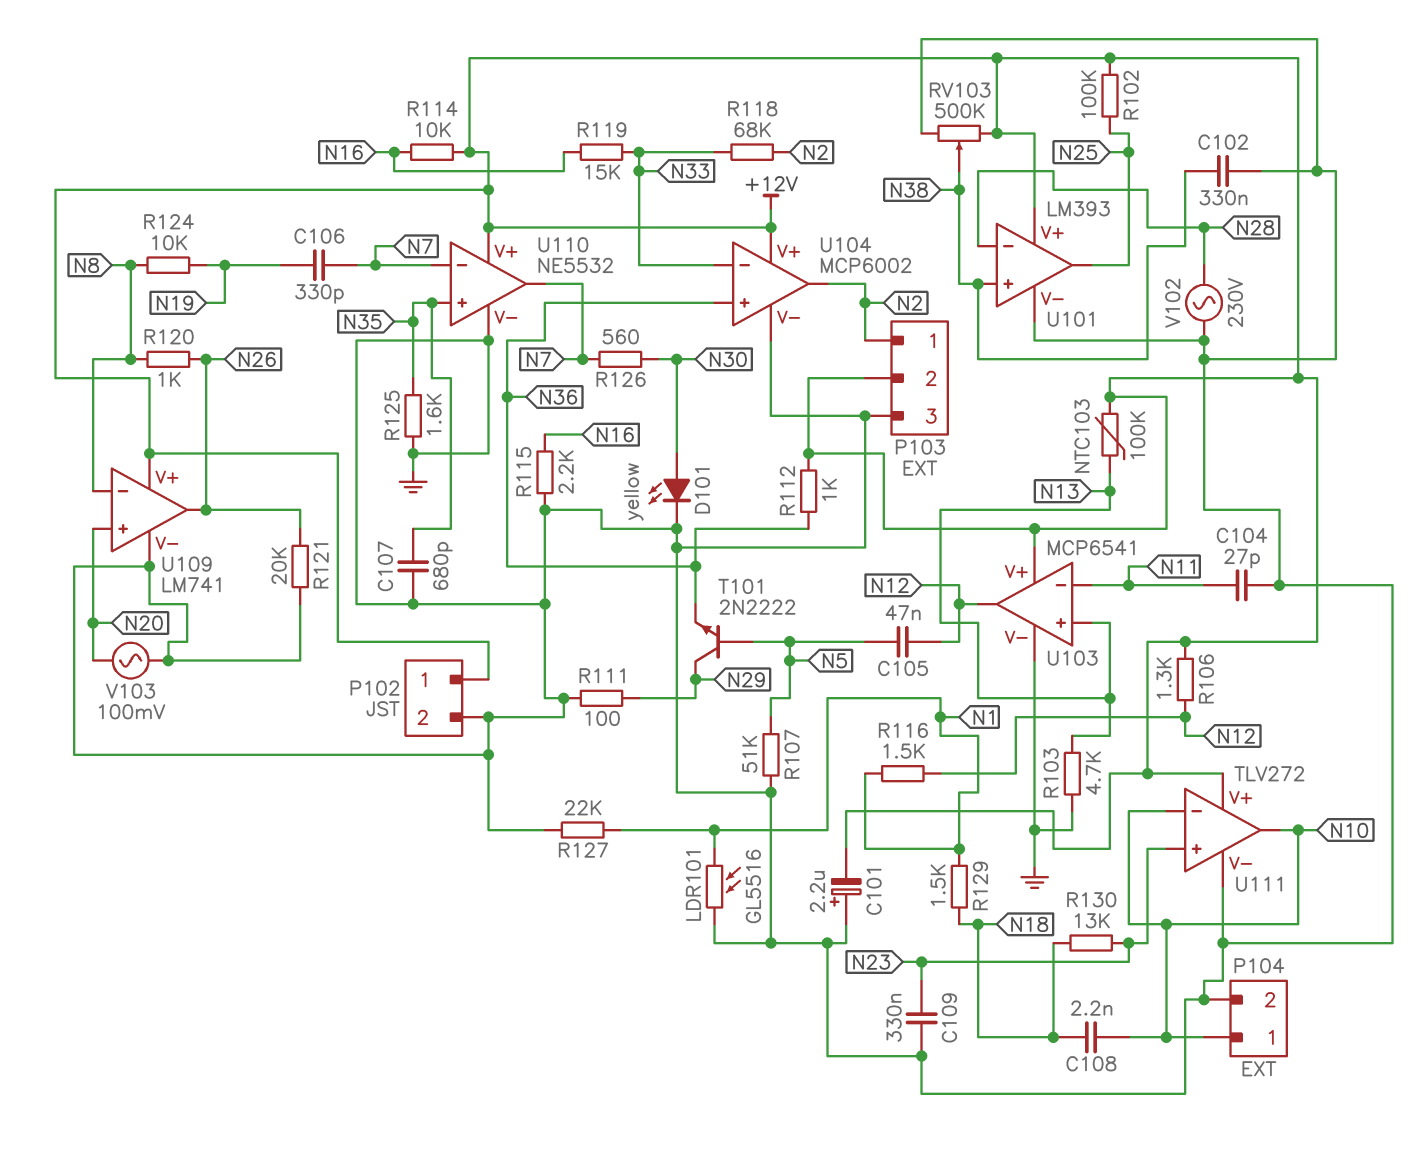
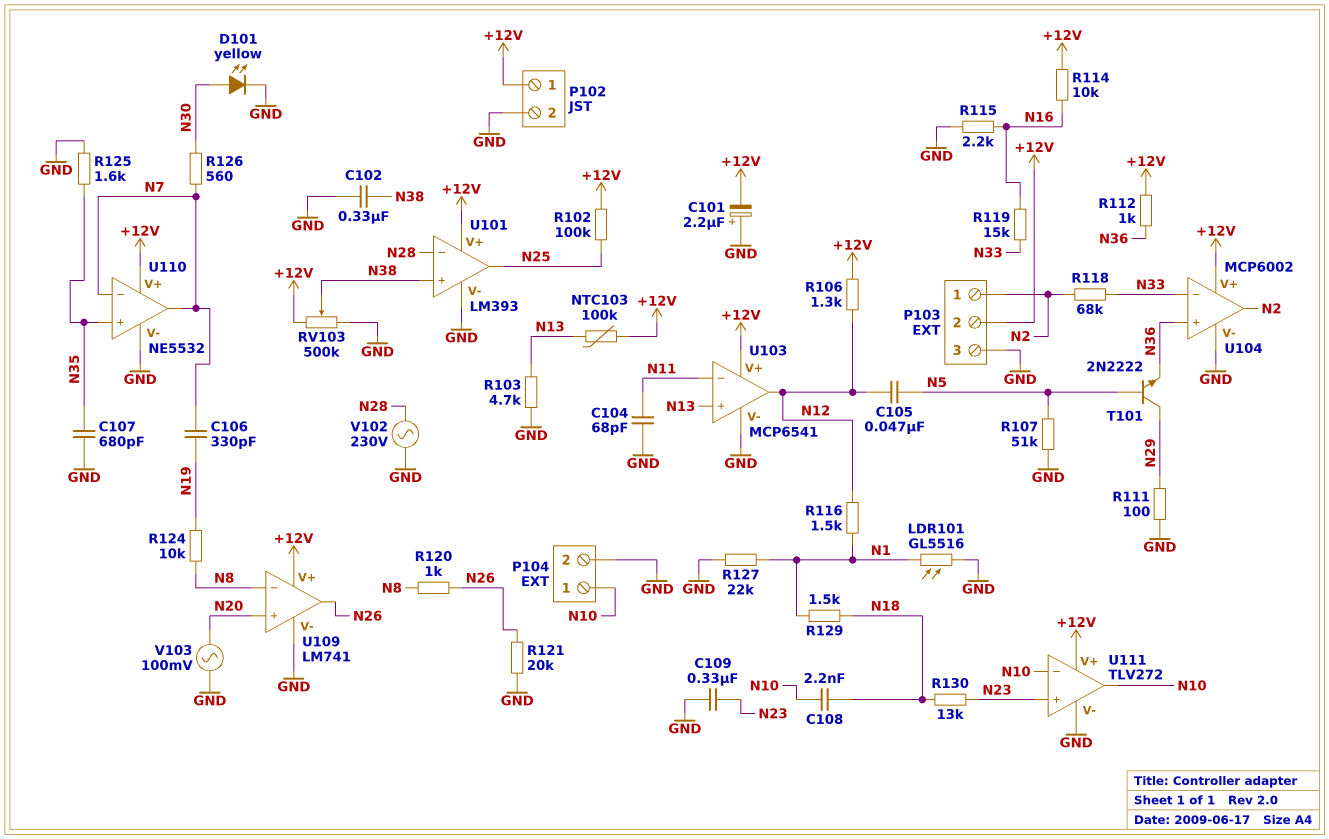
C104: 27pF (GND, N11) -> 68pF (GND, N11)

